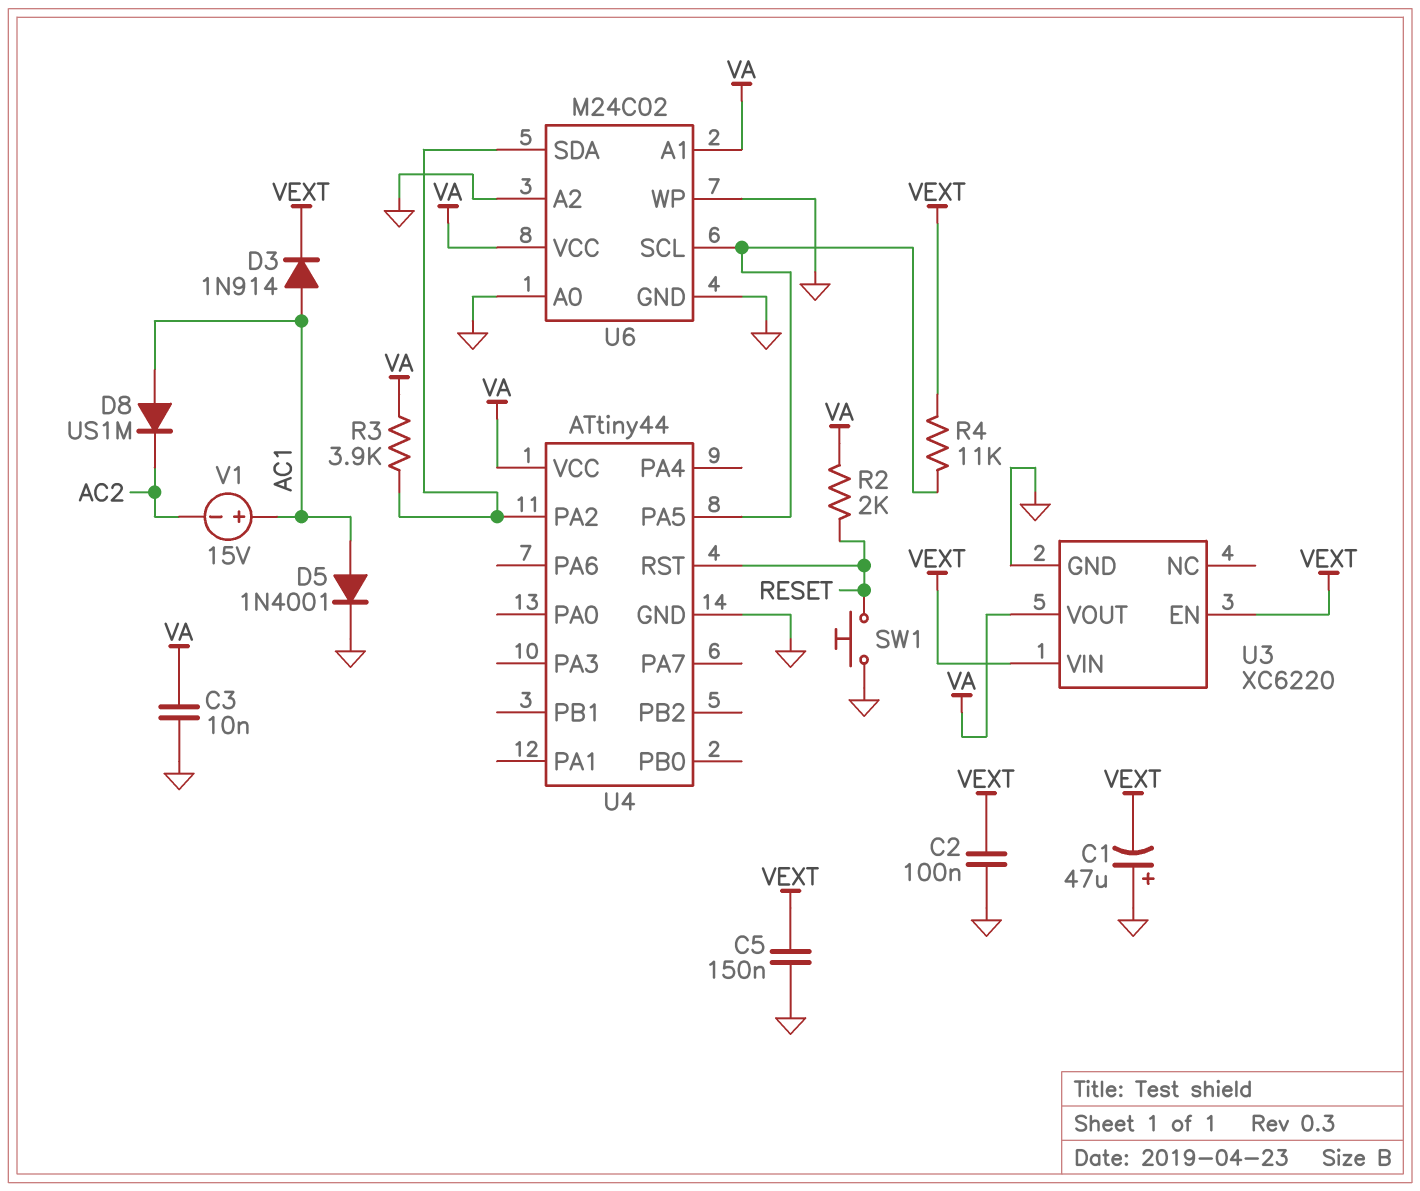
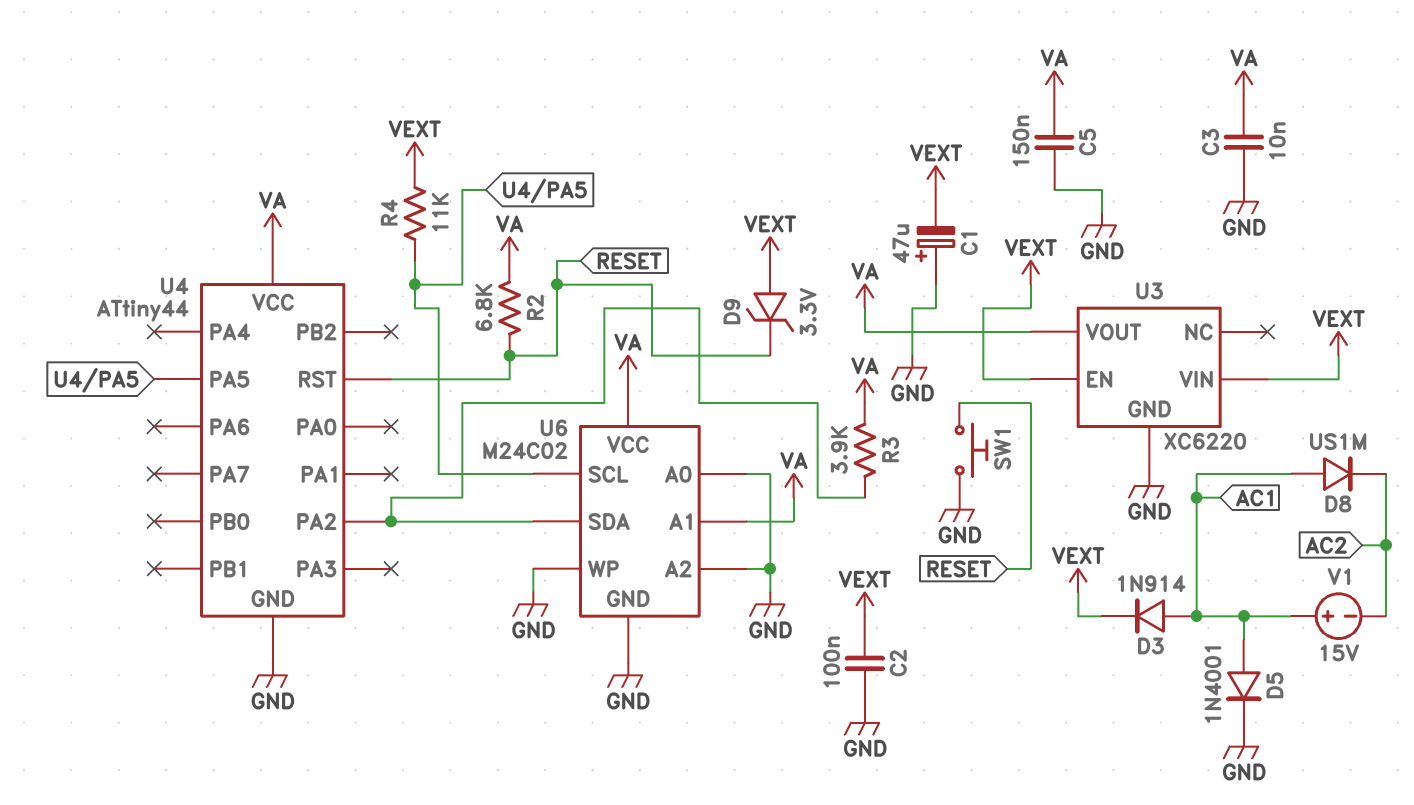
C5: 150nF (GND, VEXT) -> 150nF (GND, VA)
D9: none -> zener 3.3V (A VEXT, K RESET)
R2: 2k (RESET, VA) -> 6.8k (RESET, VA)

